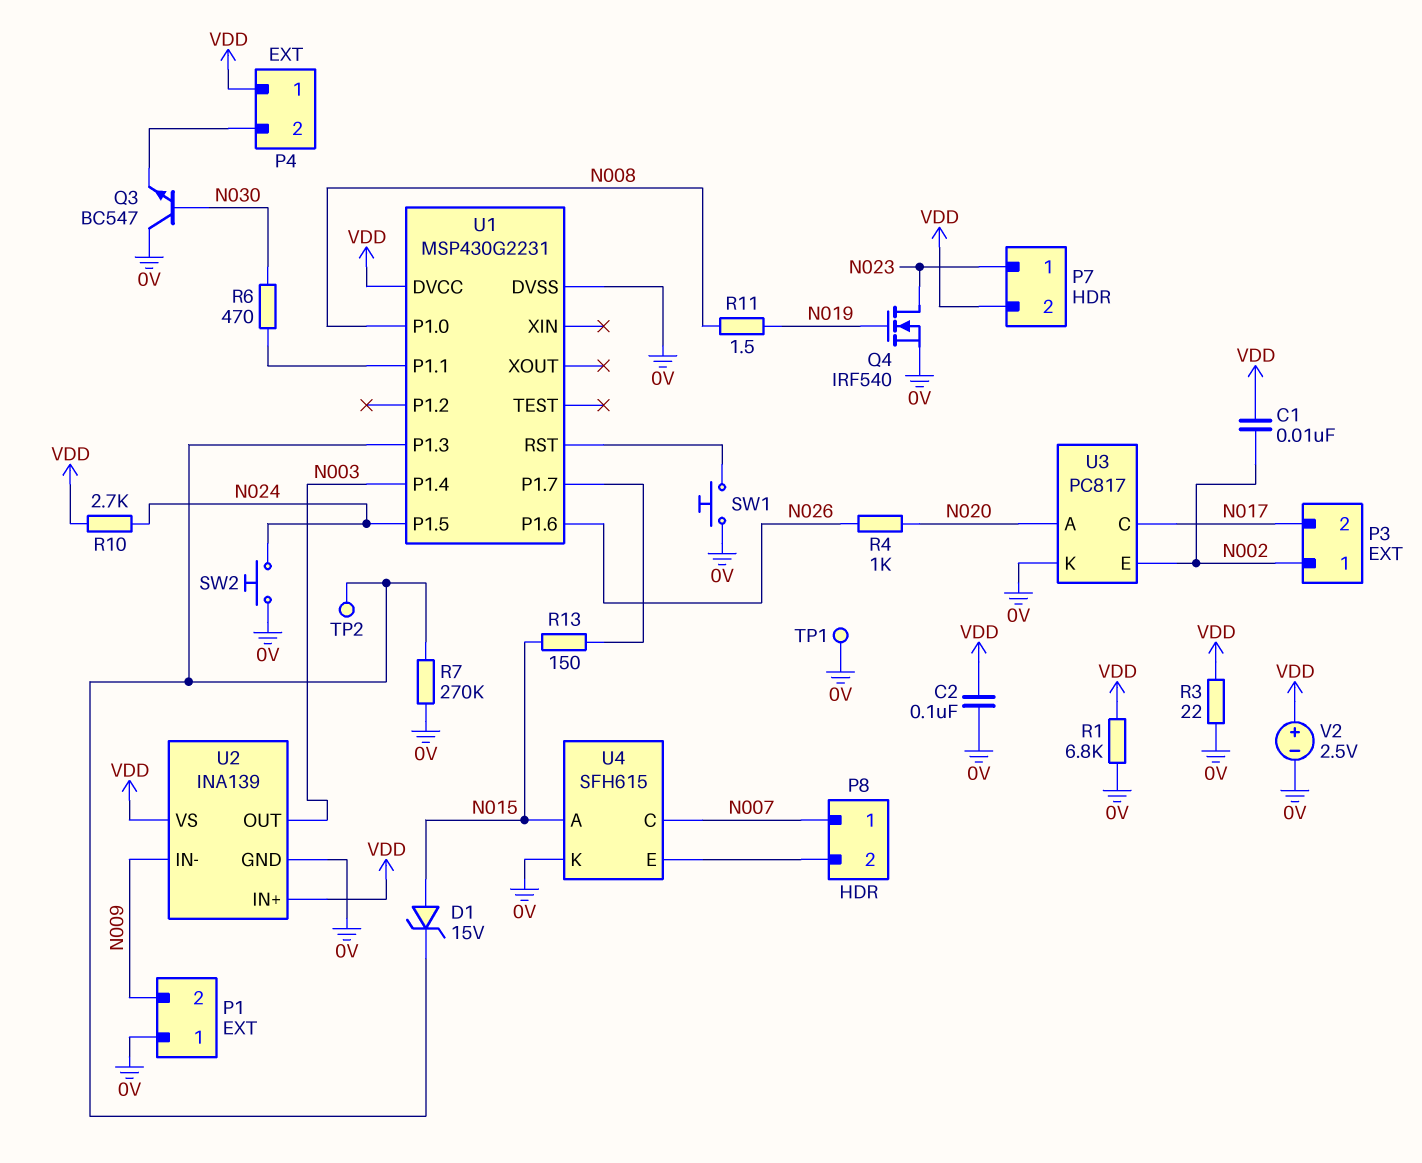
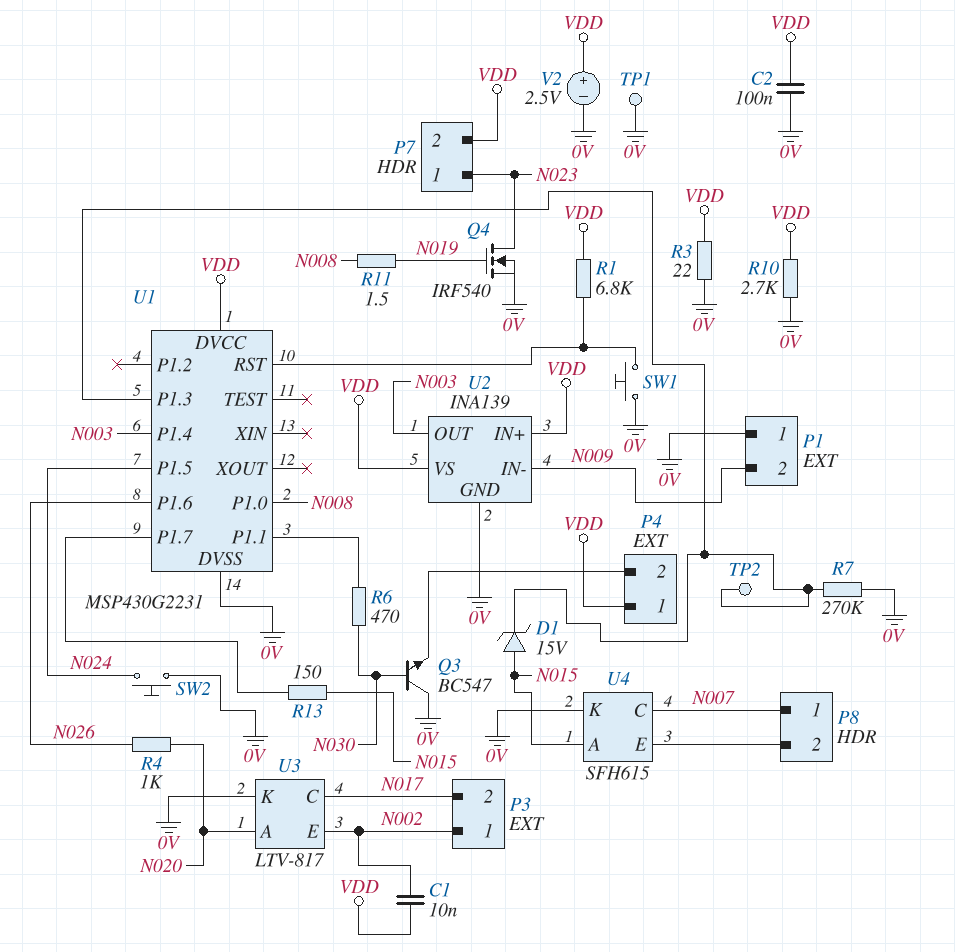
R1: 6.8k (0V, VDD) -> 6.8k (U1/RST, VDD)
R10: 2.7k (N024, VDD) -> 2.7k (0V, VDD)
U3: PC817 -> LTV-817

